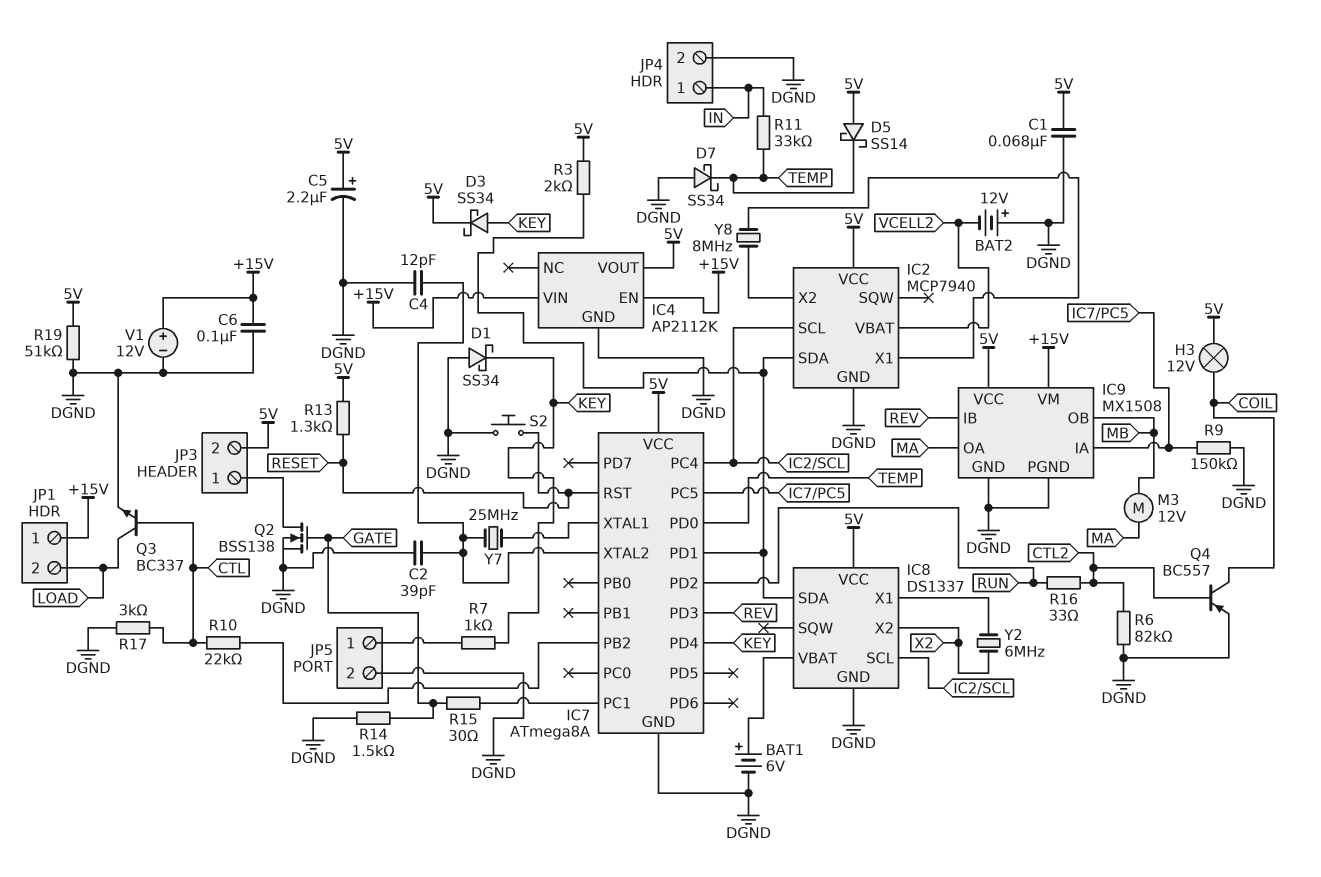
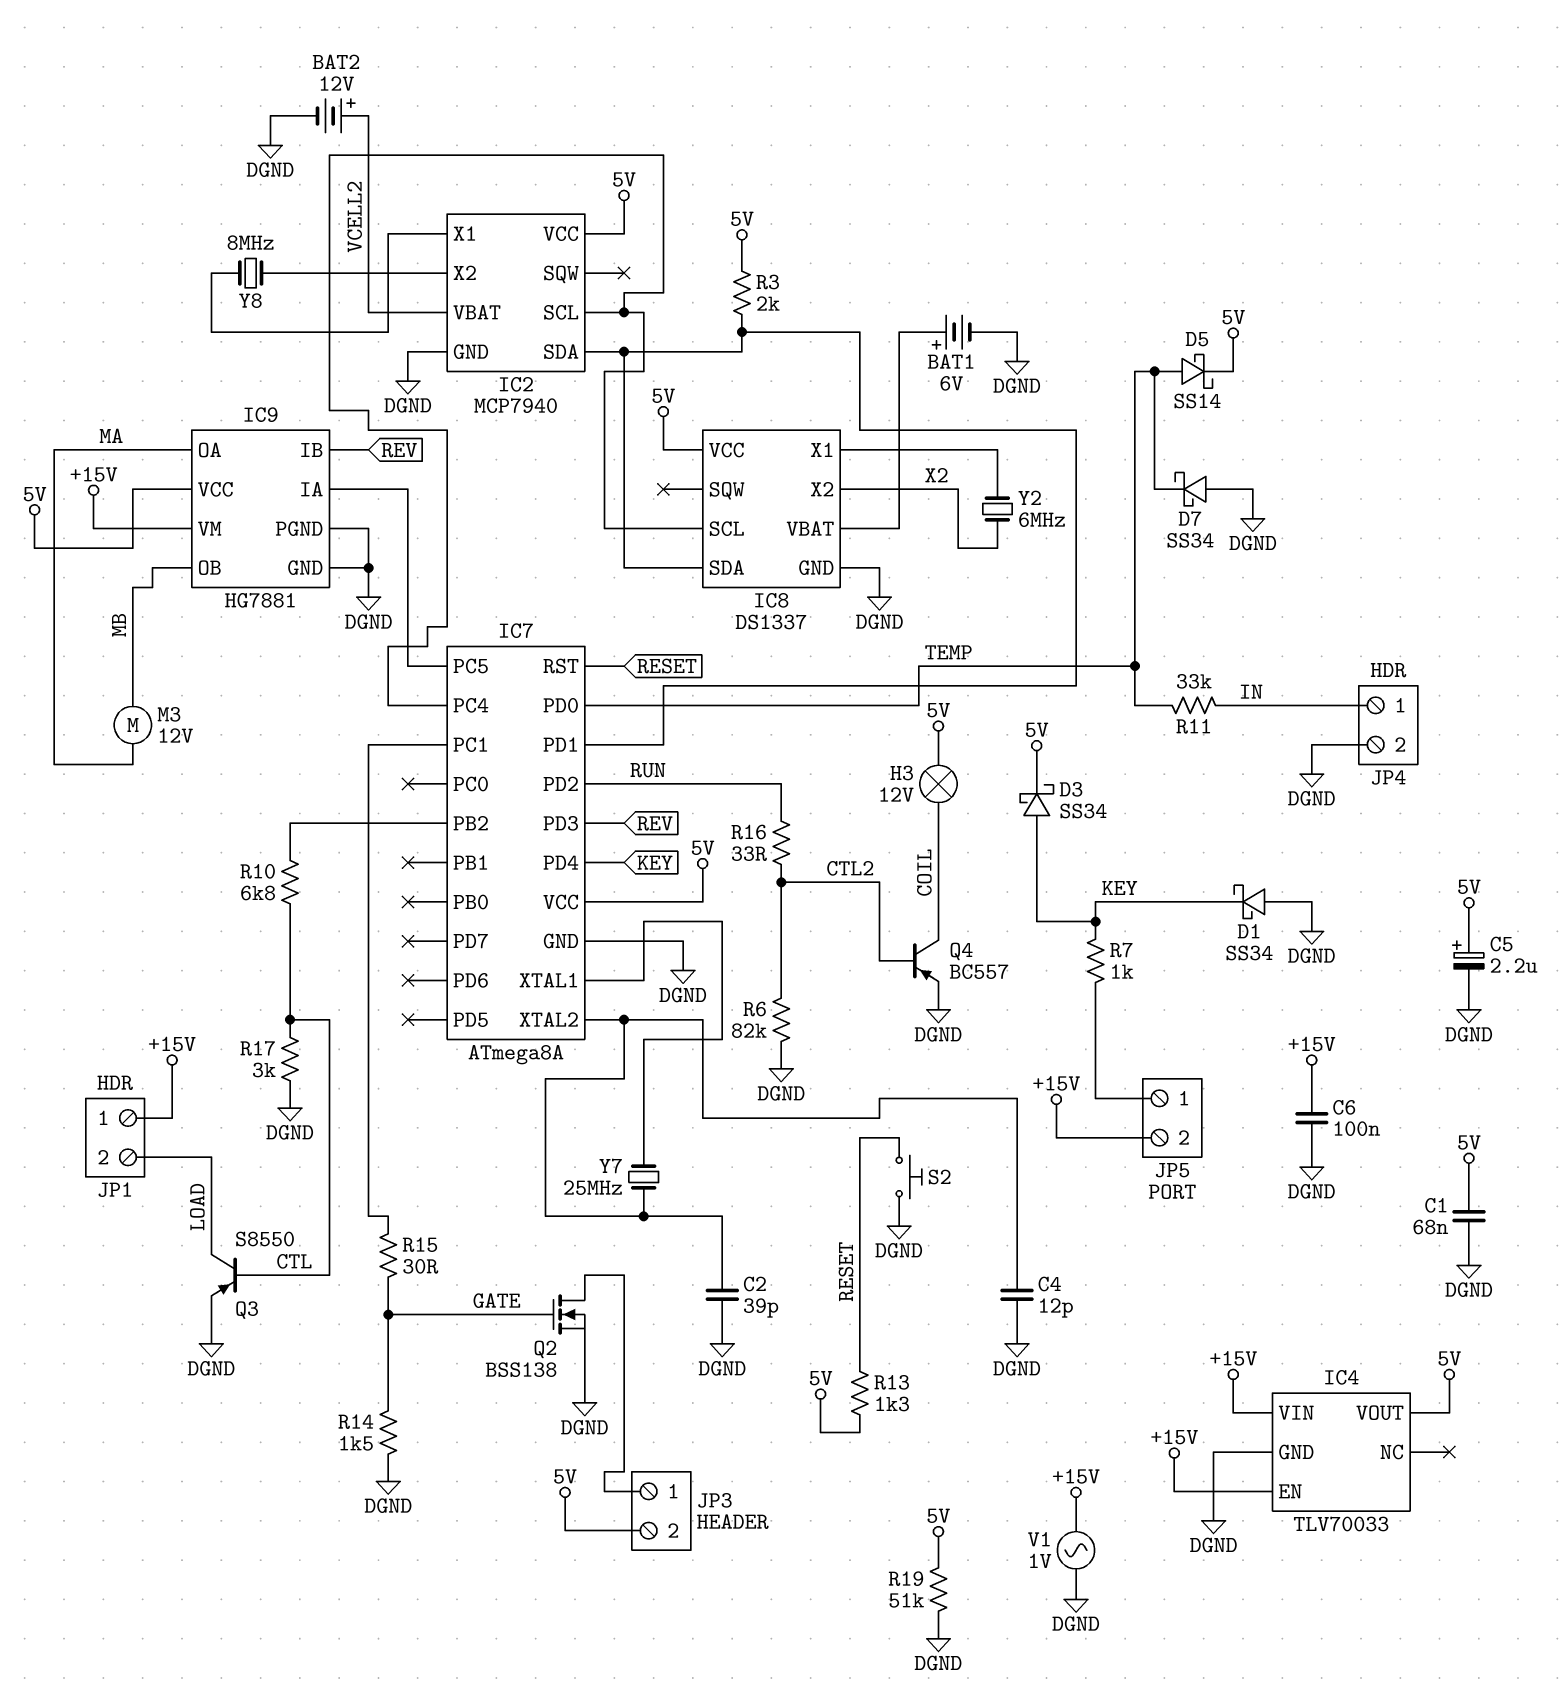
BAT2: 12V (plus DGND, minus VCELL2) -> 12V (plus VCELL2, minus DGND)
D5: schottky SS14 (A 5V, K TEMP) -> schottky SS14 (A TEMP, K 5V)
IC4: AP2112K -> TLV70033
IC9: MX1508 -> HG7881
JP5 pin 2: DGND -> +15V
Q3: NPN BC337 (B CTL, C LOAD, E DGND) -> PNP S8550 (B CTL, C LOAD, E DGND)
R9: 150k (DGND, IC7/PC5) -> none
R10: 22k (CTL, IC7/PB2) -> 6.8k (CTL, IC7/PB2)
V1: 12V (plus +15V, minus DGND) -> AC 1V (+15V, DGND)

